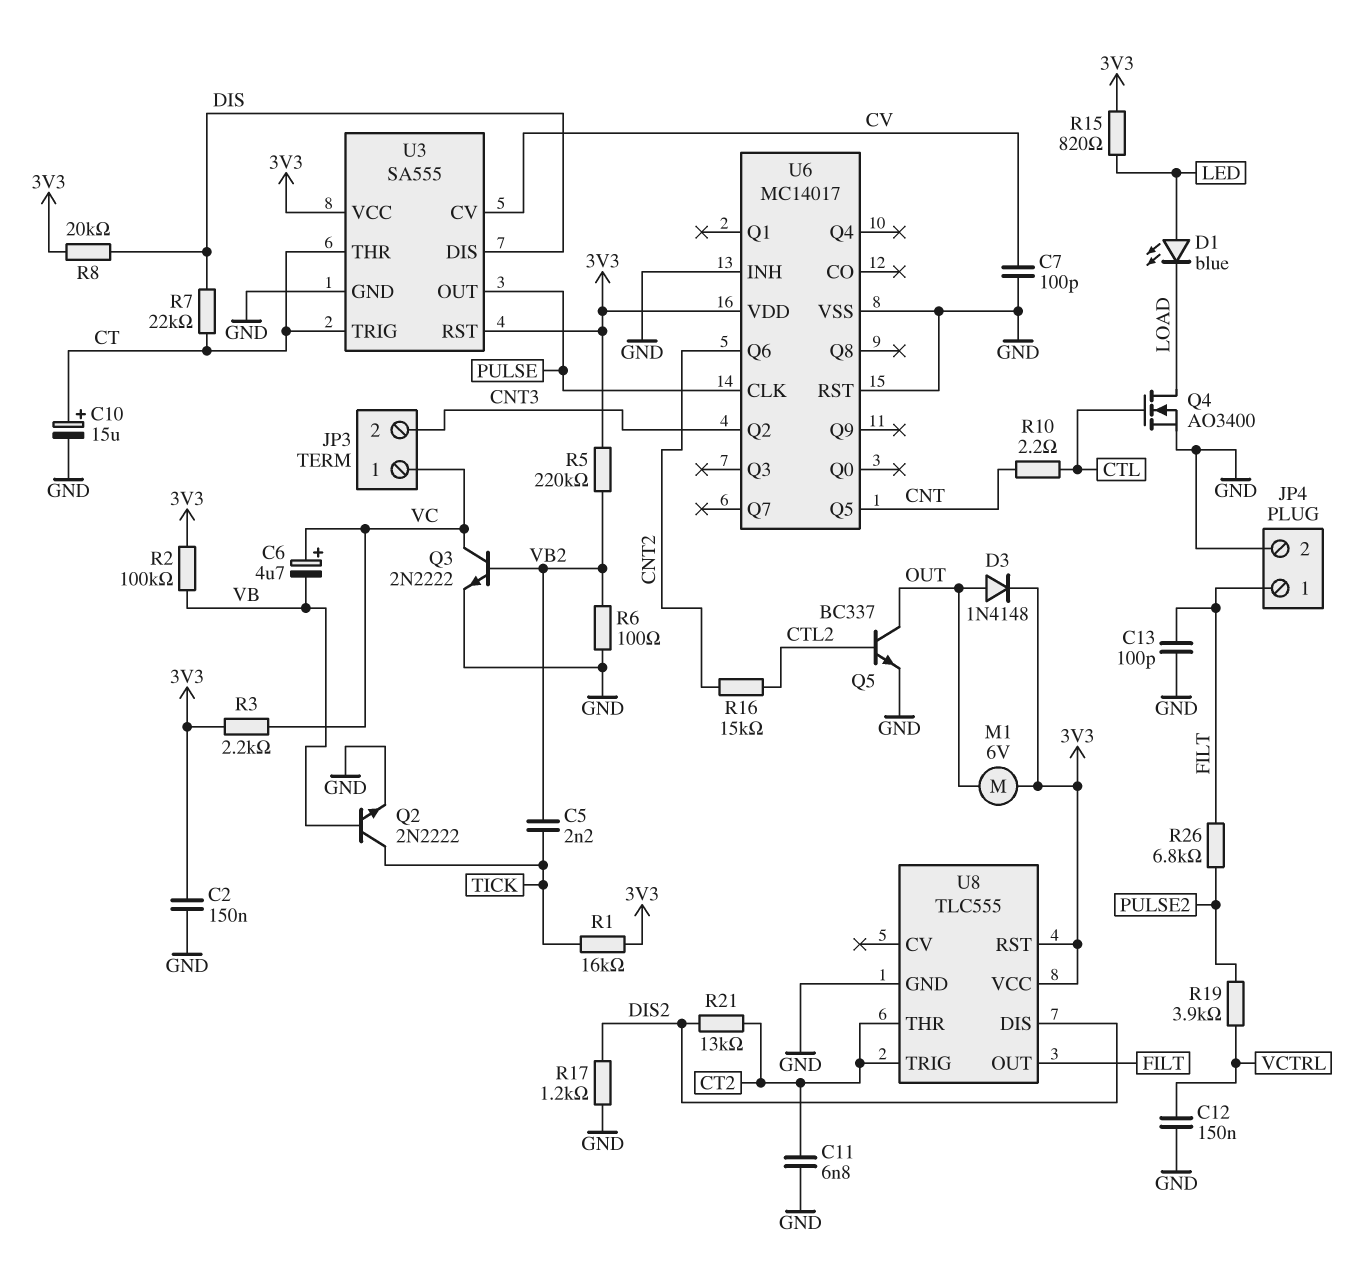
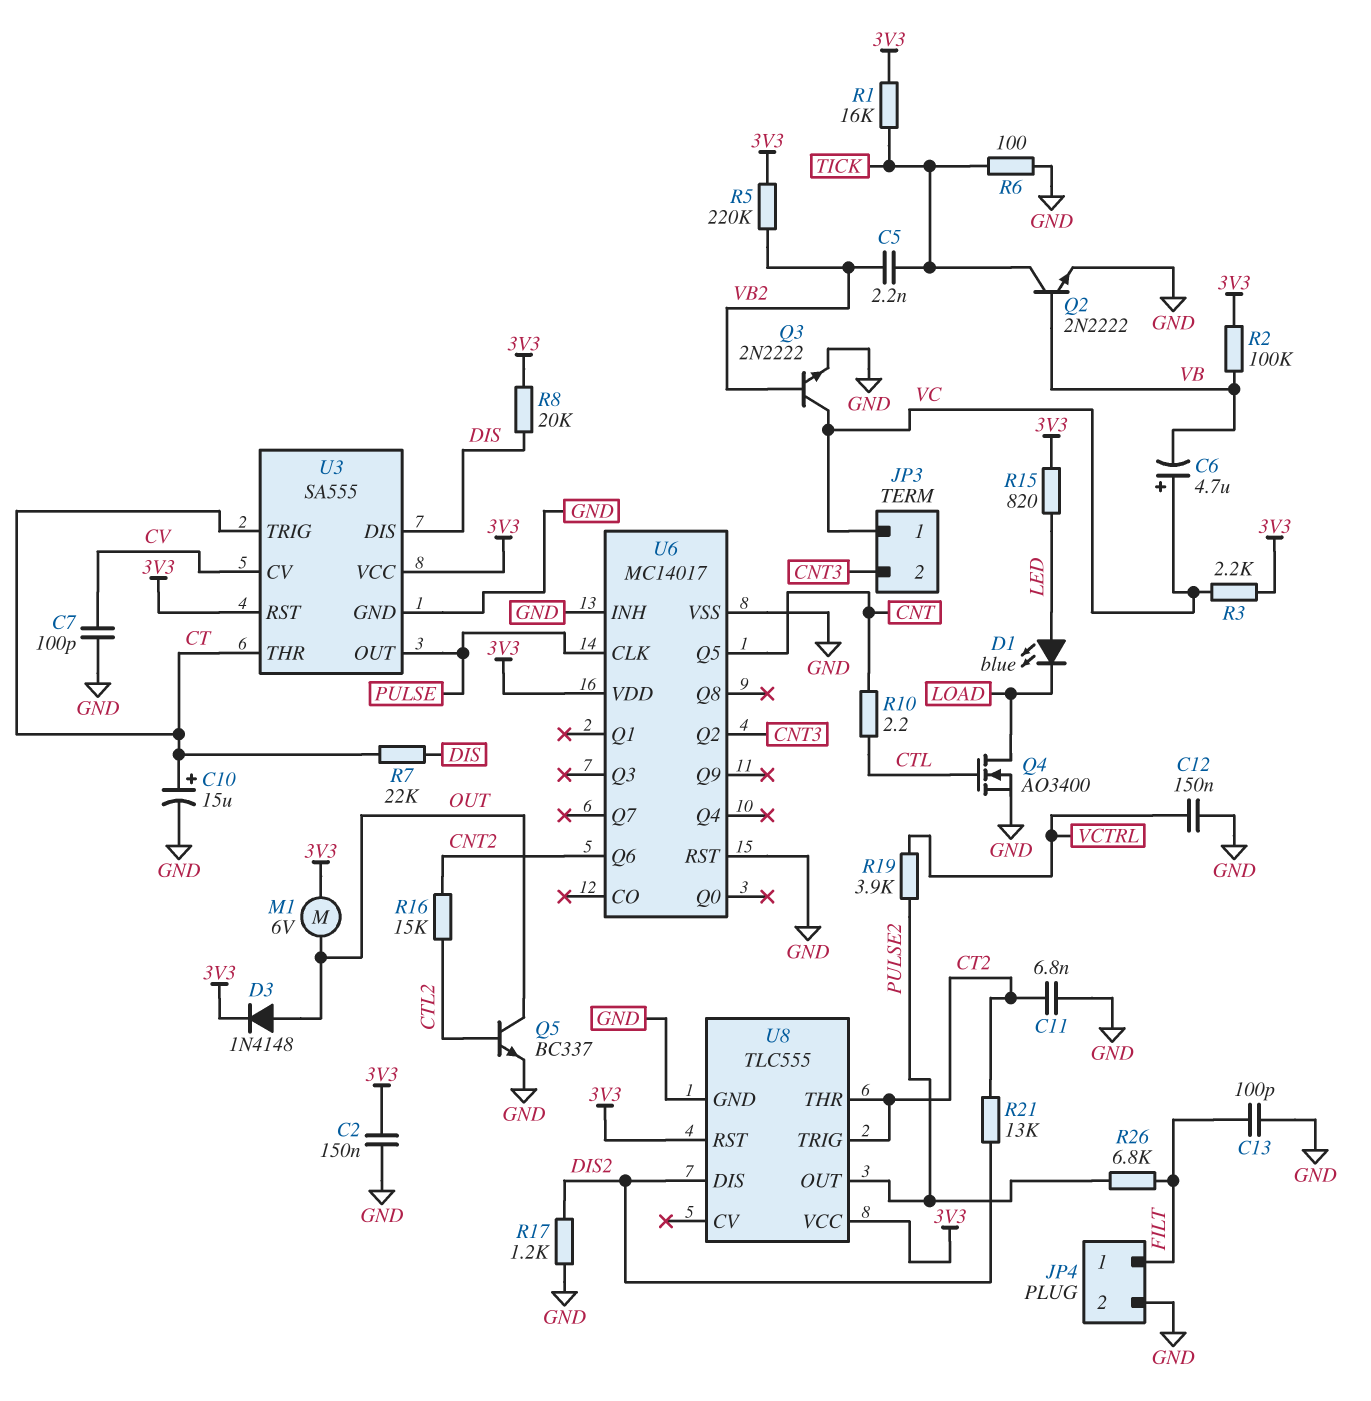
R6: 100 (GND, VB2) -> 100 (GND, TICK)
U8 pin OUT: FILT -> PULSE2

